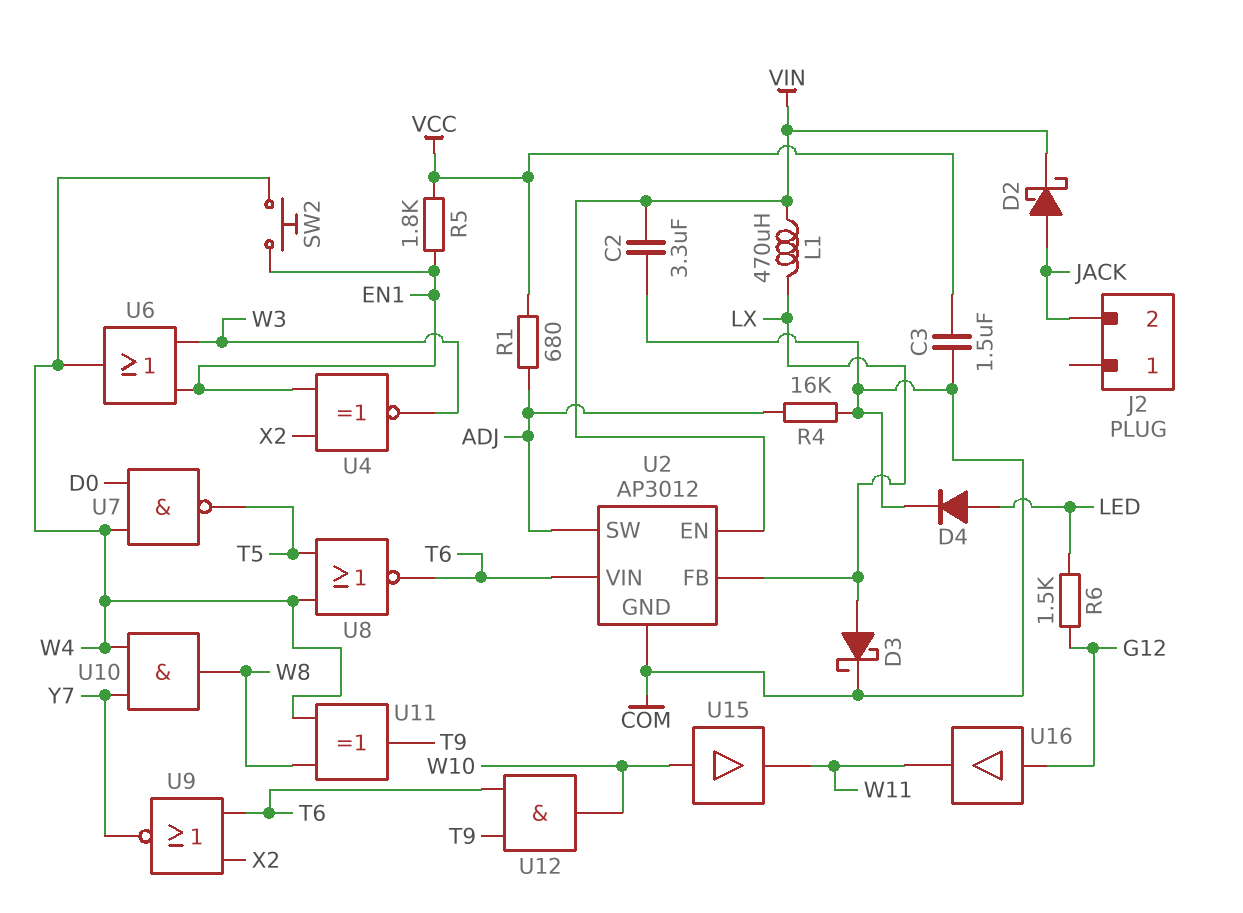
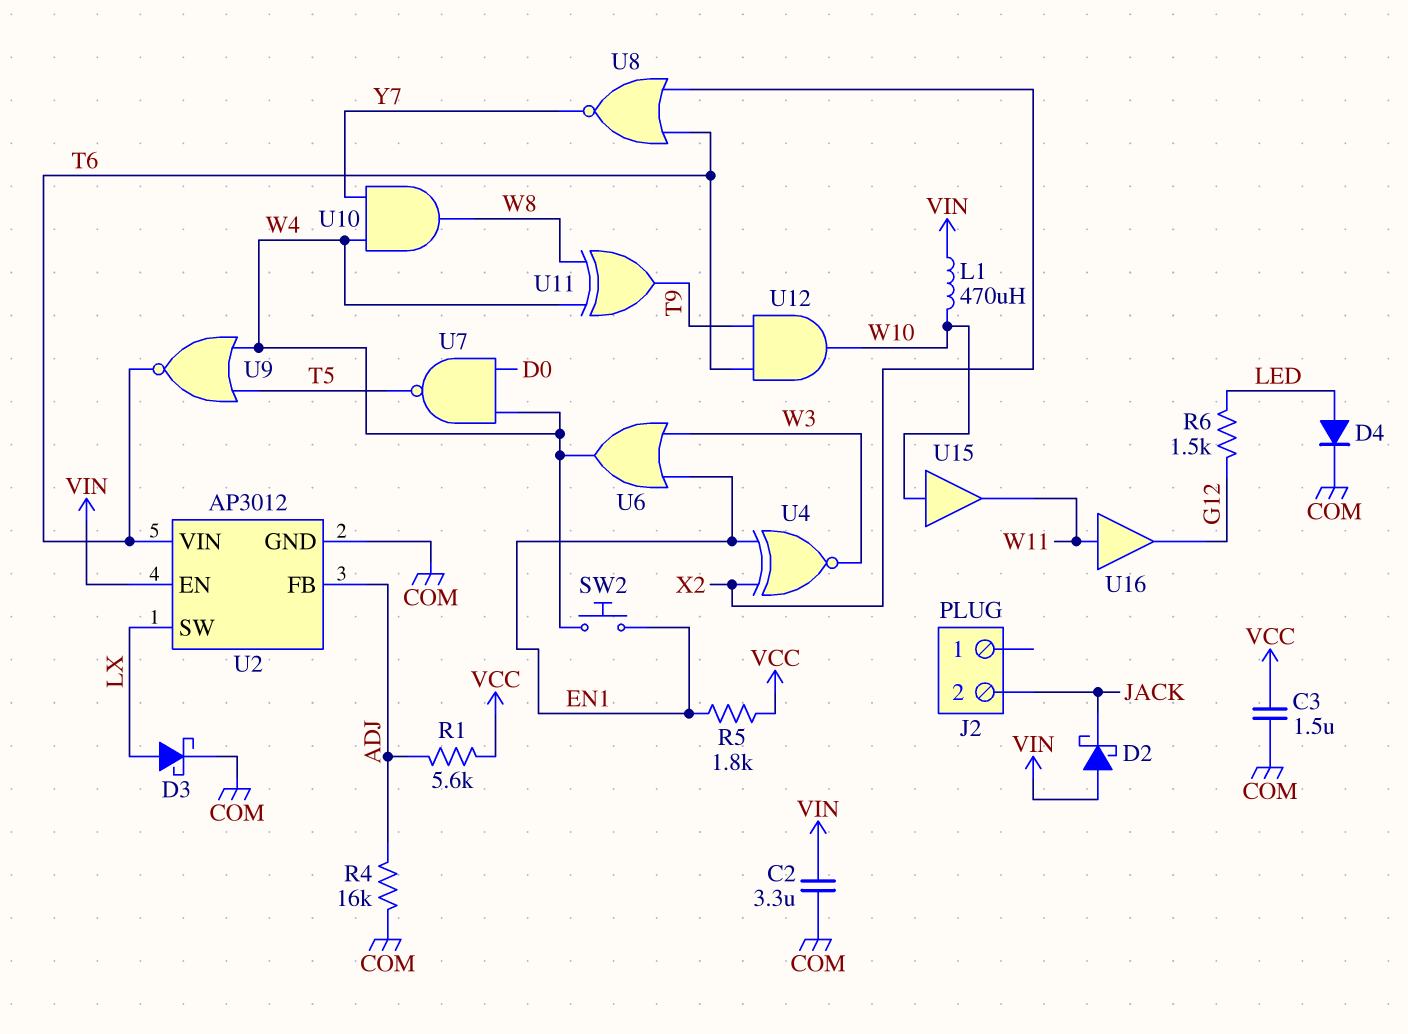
D2: schottky (A JACK, K VIN) -> schottky (A VIN, K JACK)
L1: 470uH (LX, VIN) -> 470uH (VIN, W10)
R1: 680 (ADJ, VCC) -> 5.6k (ADJ, VCC)
U2 pin FB: LX -> ADJ
U2 pin SW: ADJ -> LX
U8: NOR (in T5, in W4, out T6) -> NOR (in T6, in X2, out Y7)
U9: NOR (in T6, in X2, out Y7) -> NOR (in T5, in W4, out T6)
U16: buffer (in G12, out W11) -> buffer (in W11, out G12)

